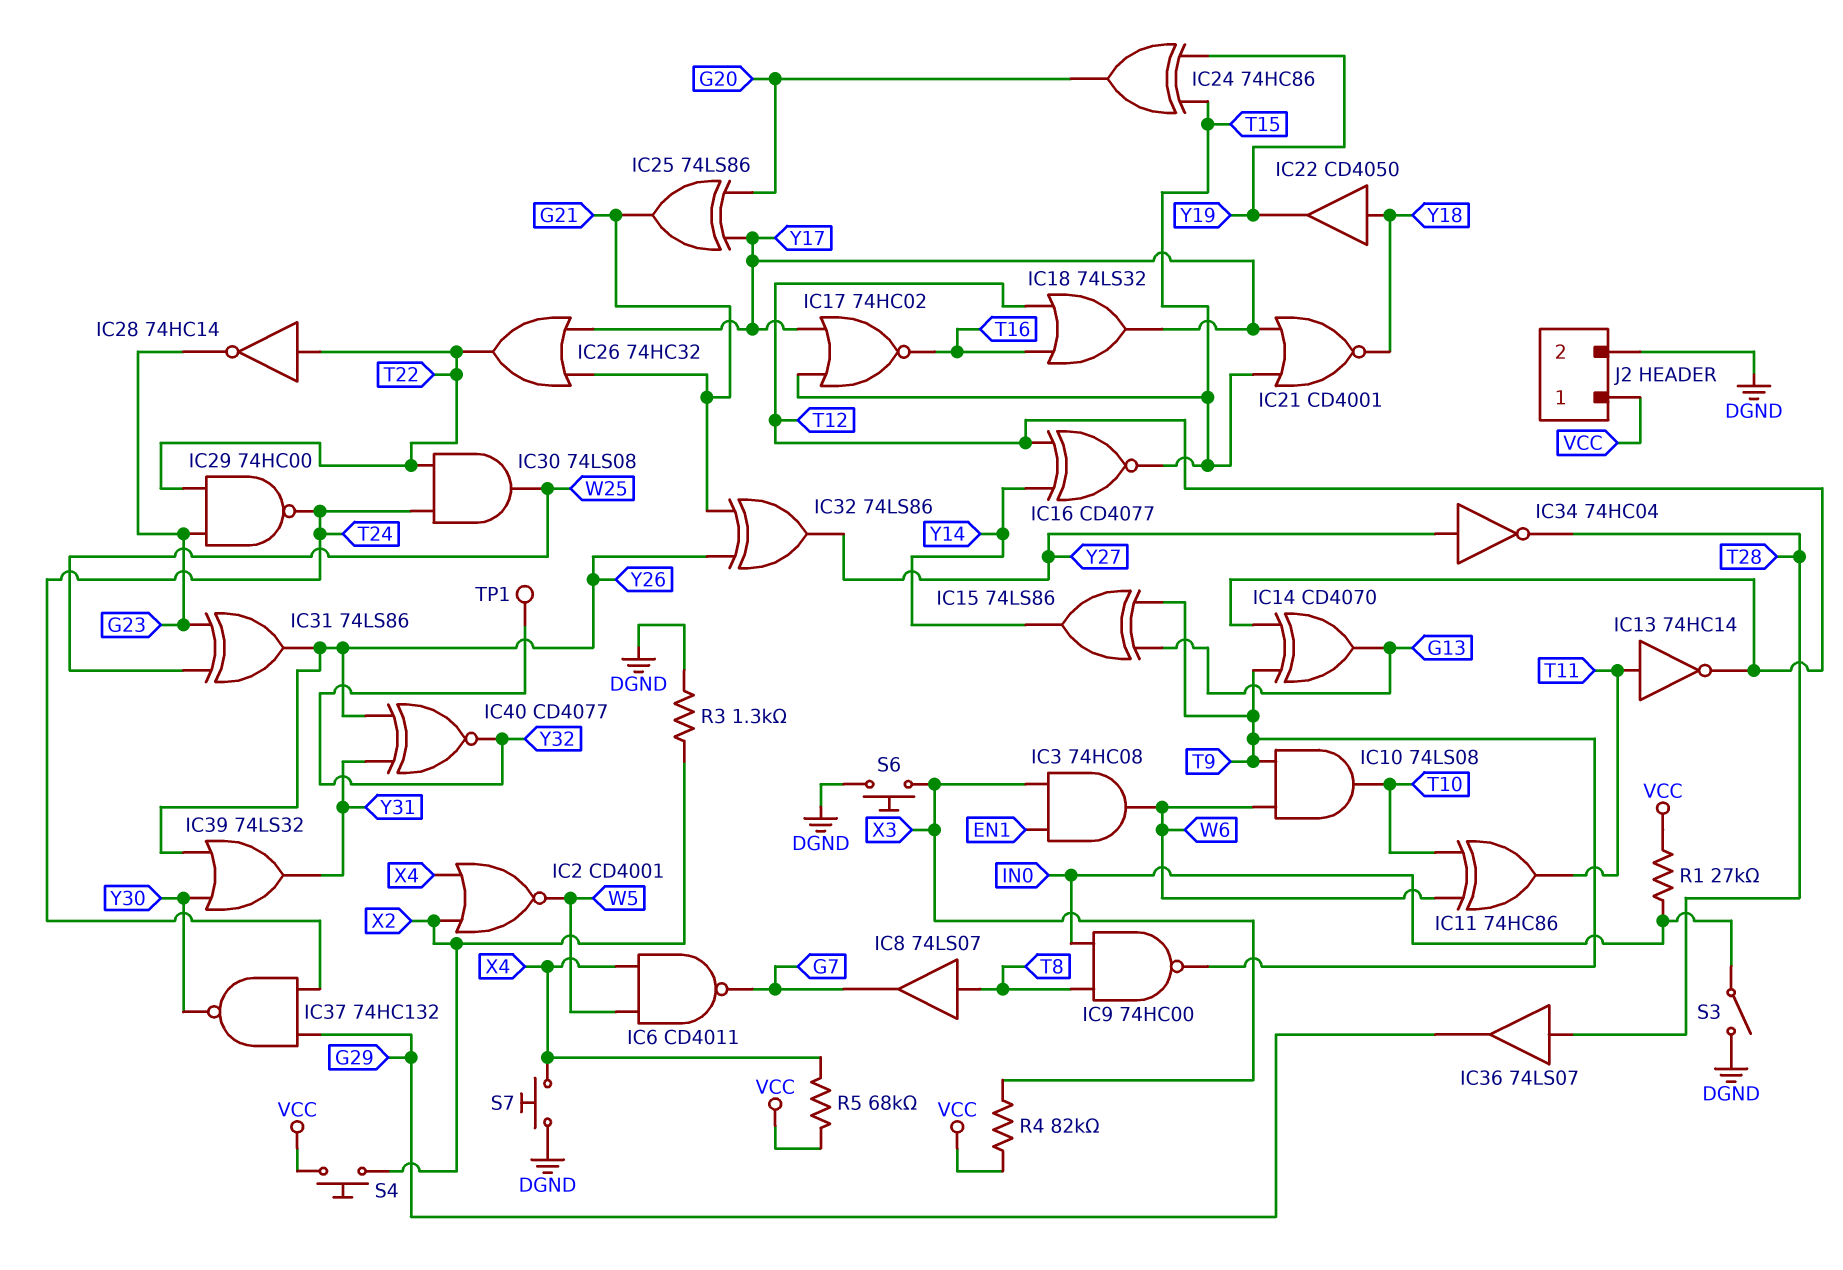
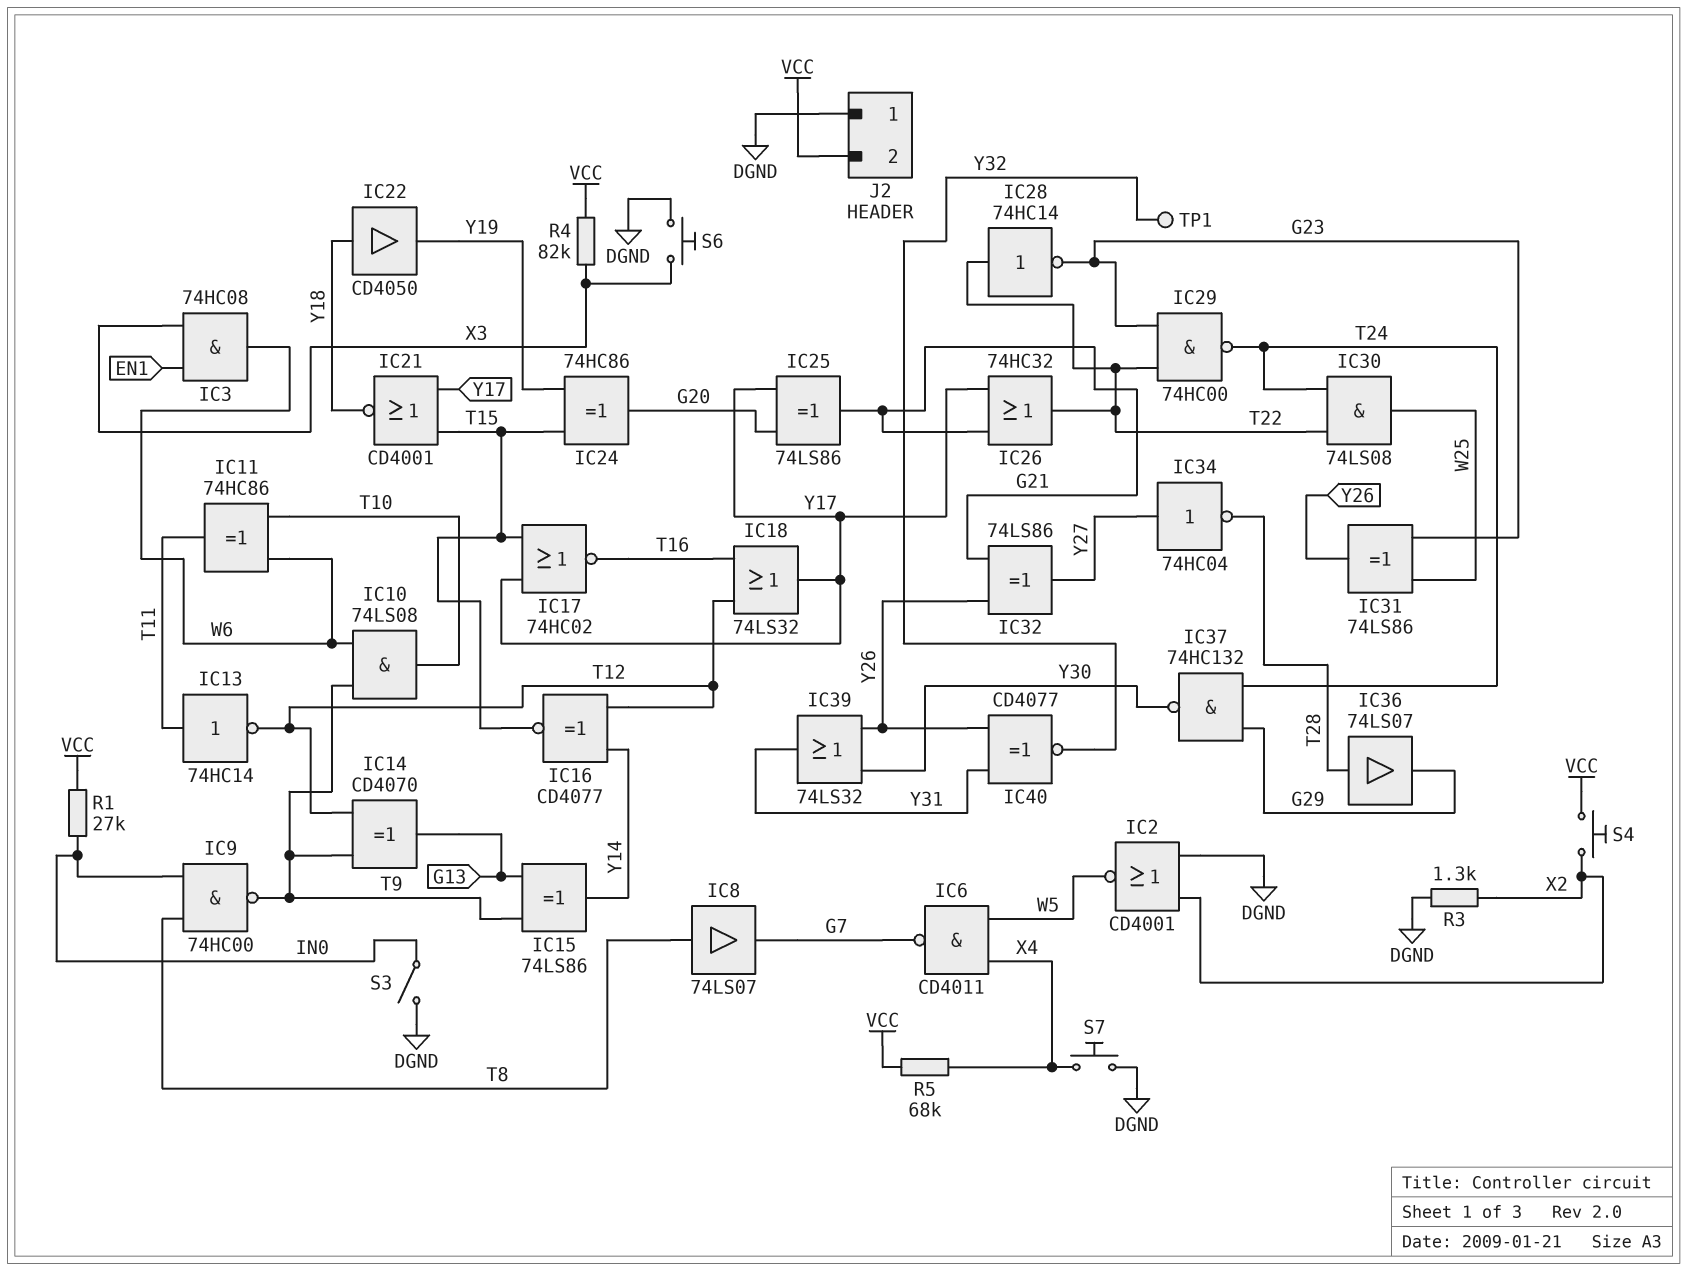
IC2: NOR CD4001 (in X2, in X4, out W5) -> NOR CD4001 (in DGND, in X2, out W5)
J2 pin 1: VCC -> DGND
J2 pin 2: DGND -> VCC

